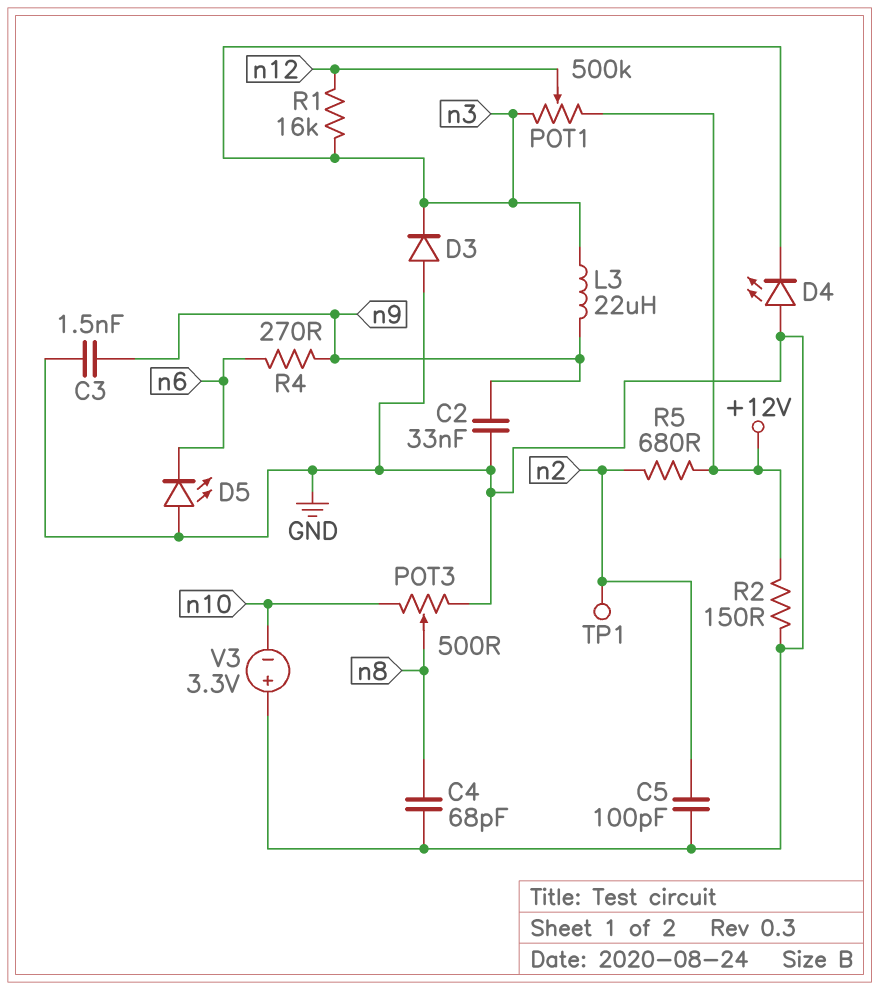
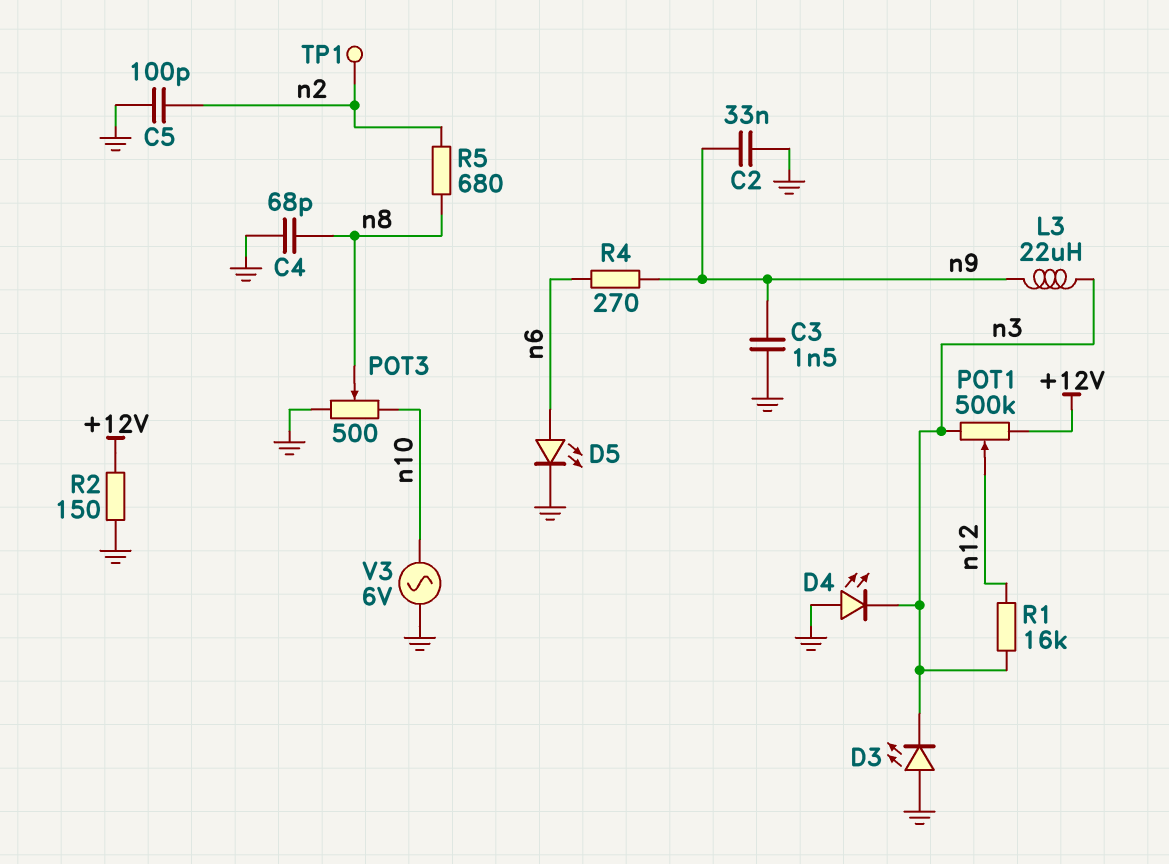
D3: diode (A GND, K n3) -> LED (A GND, K n3)
D5: LED (A GND, K n6) -> LED (A n6, K GND)
R5: 680 (+12V, n2) -> 680 (n2, n8)
V3: 3.3V (plus GND, minus n10) -> AC 6V (GND, n10)

